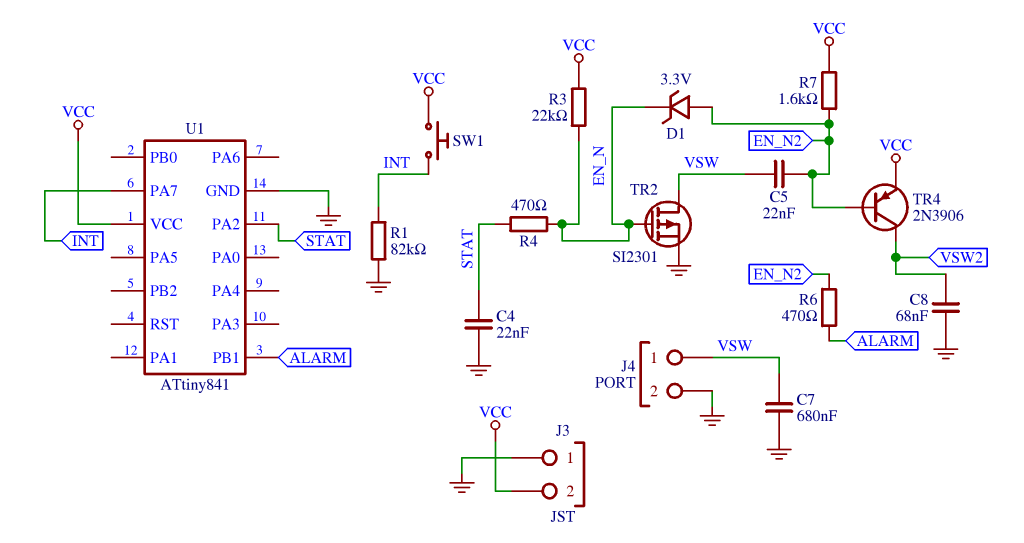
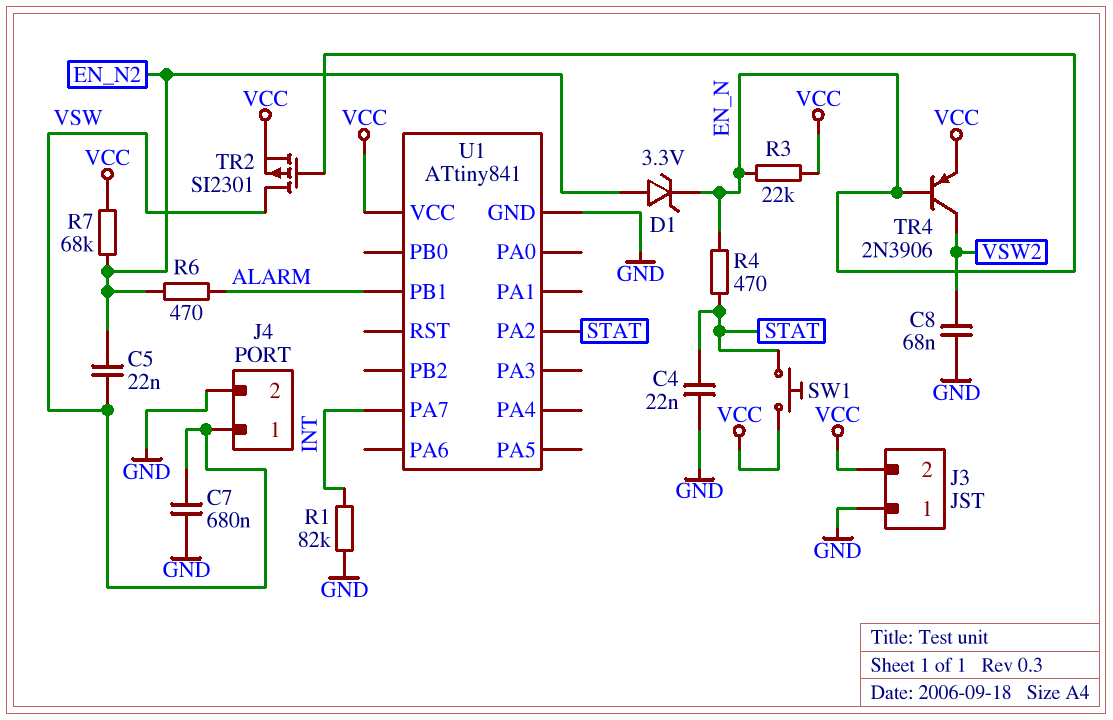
R7: 1.6k (EN_N2, VCC) -> 68k (EN_N2, VCC)
SW1: button (INT, VCC) -> button (STAT, VCC)
TR2: PMOS SI2301 (G EN_N, D VSW, S GND) -> PMOS SI2301 (G EN_N, D VSW, S VCC)
TR4: PNP 2N3906 (B EN_N2, C VSW2, E VCC) -> PNP 2N3906 (B EN_N, C VSW2, E VCC)

